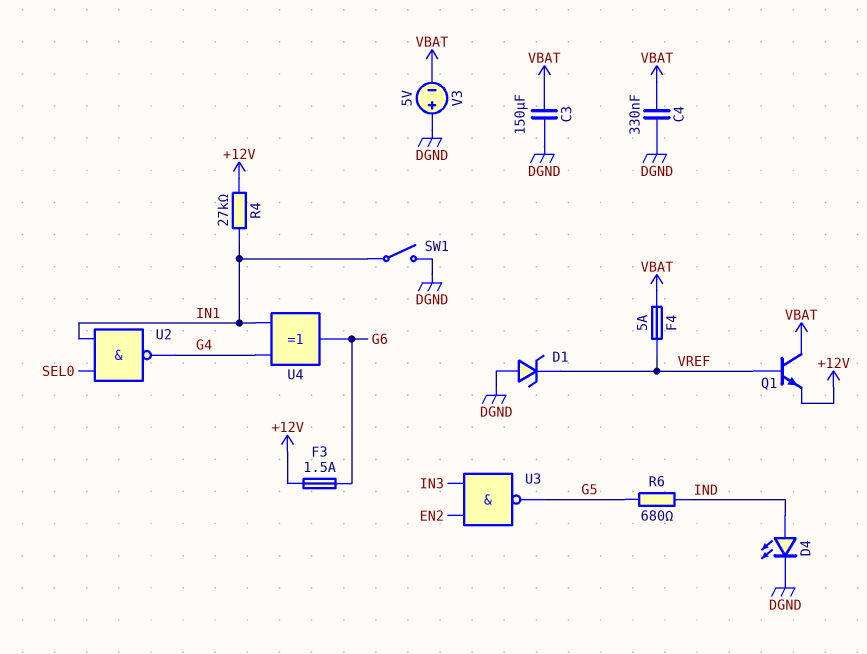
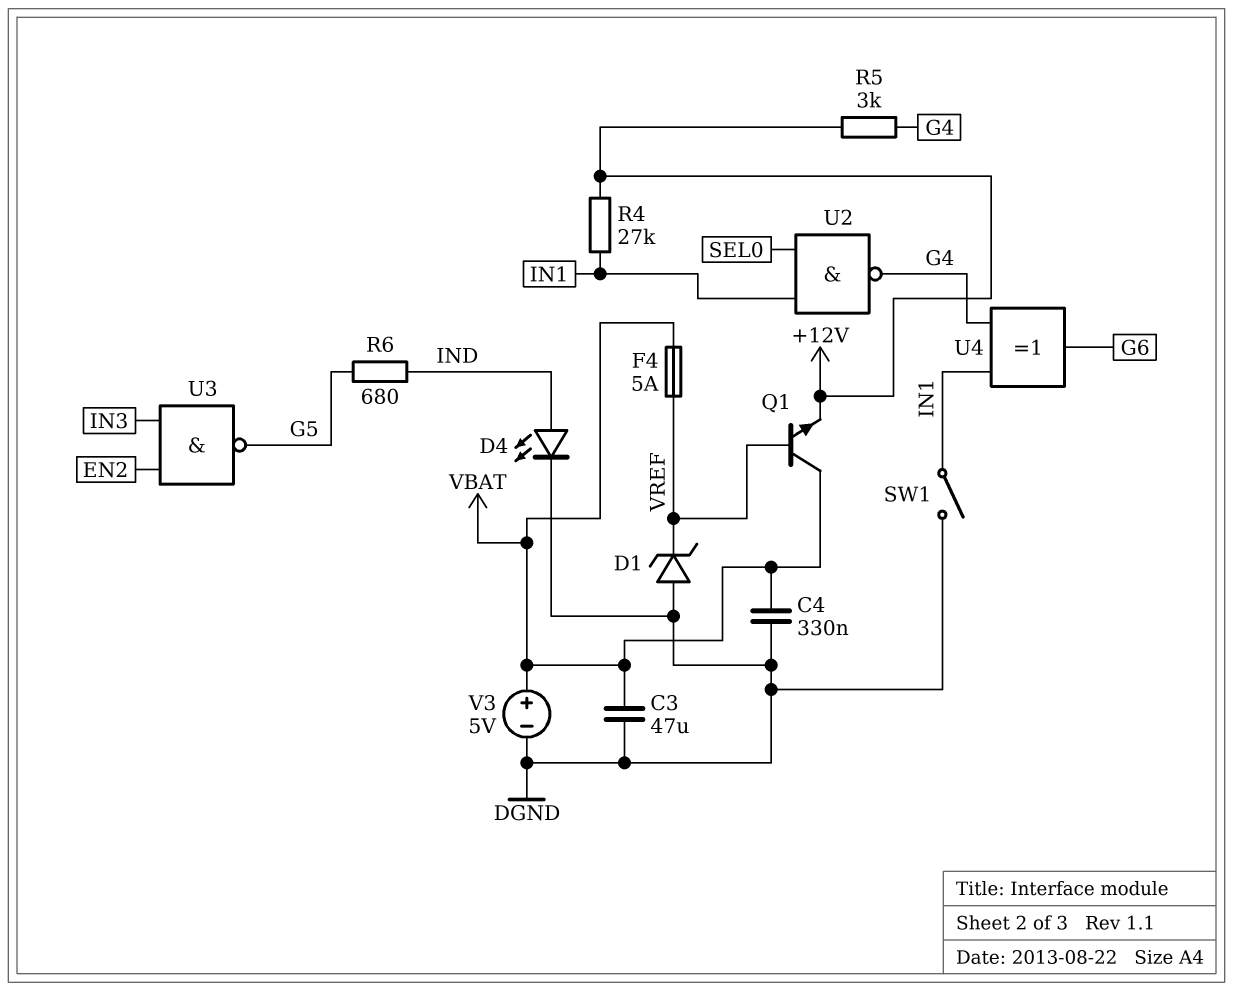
C3: 150uF (DGND, VBAT) -> 47uF (DGND, VBAT)
F3: 1.5A (+12V, G6) -> none
R5: none -> 3k (+12V, G4)
V3: 5V (plus DGND, minus VBAT) -> 5V (plus VBAT, minus DGND)

